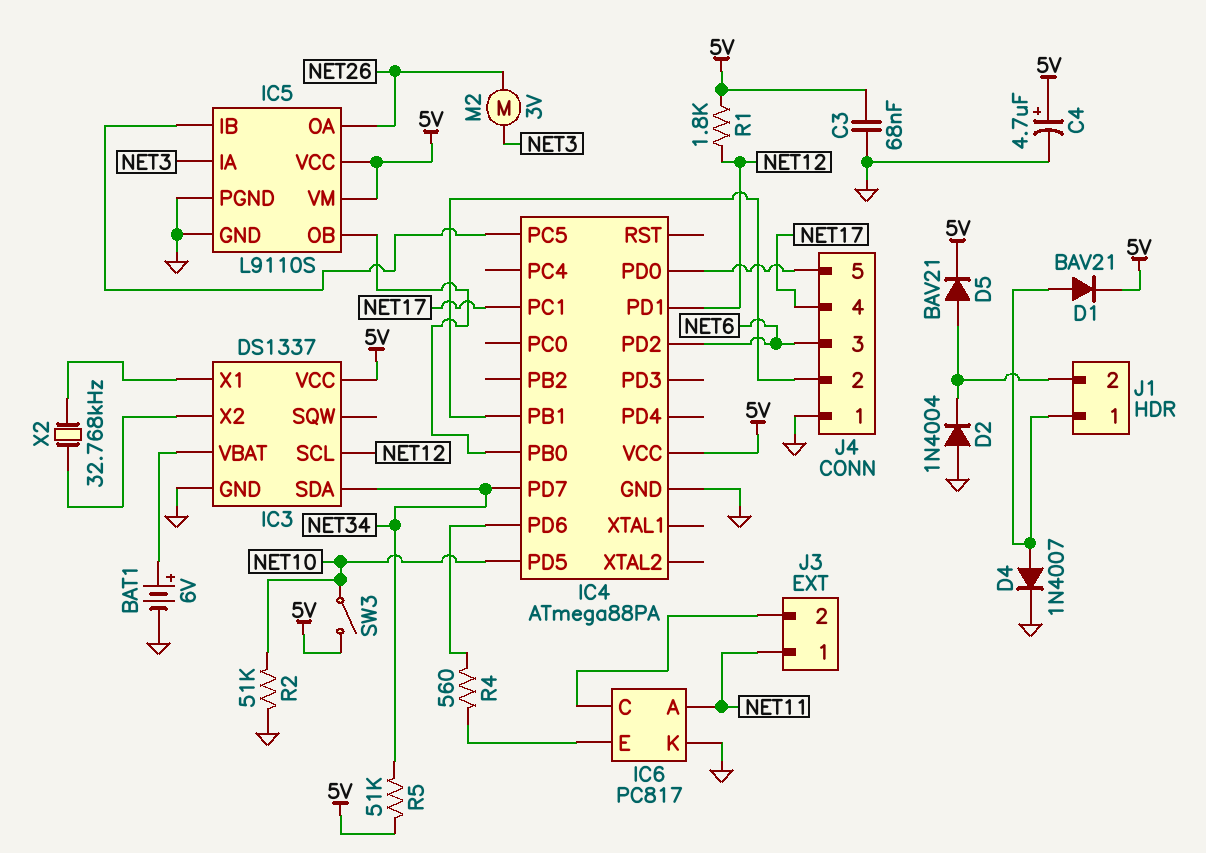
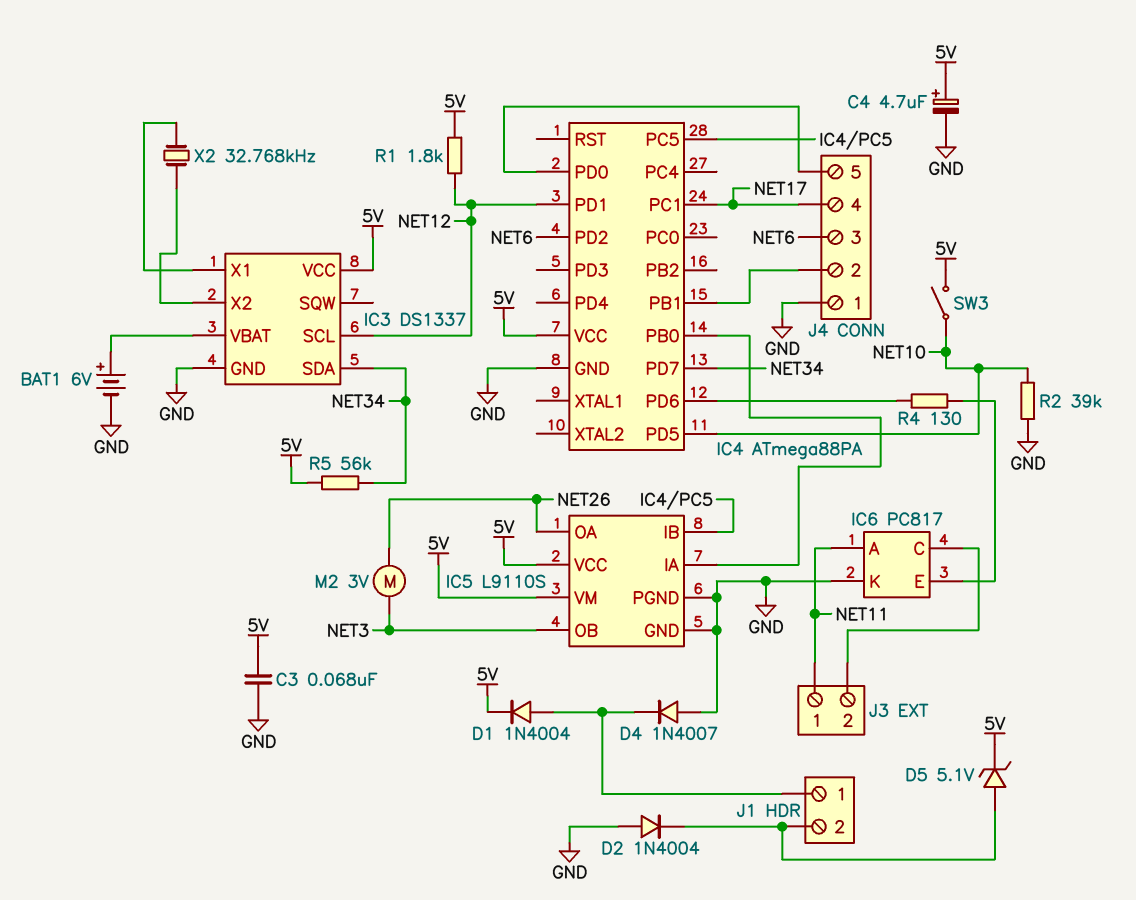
D1: diode BAV21 (A J1/1, K 5V) -> diode 1N4004 (A J1/1, K 5V)
D4: diode 1N4007 (A J1/1, K GND) -> diode 1N4007 (A GND, K J1/1)
D5: diode BAV21 (A J1/2, K 5V) -> zener 5.1V (A J1/2, K 5V)
IC5 pin IA: NET3 -> IC4/PB0
IC5 pin OB: IC4/PB0 -> NET3
R2: 51k (GND, NET10) -> 39k (GND, NET10)
R4: 560 (IC4/PD6, IC6/E) -> 130 (IC4/PD6, IC6/E)
R5: 51k (5V, NET34) -> 56k (5V, NET34)

